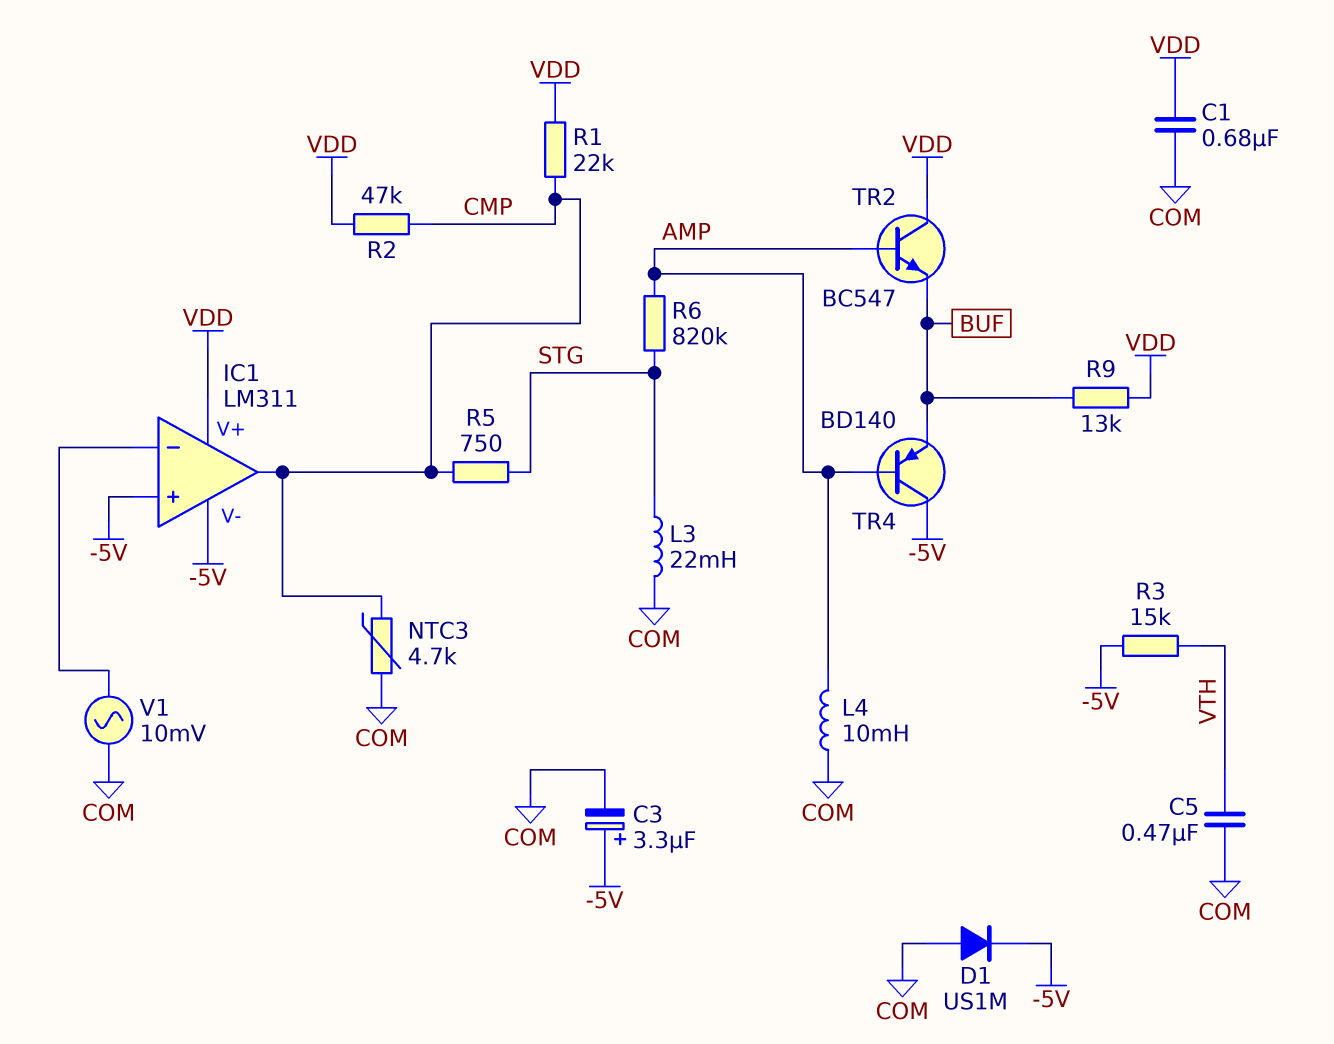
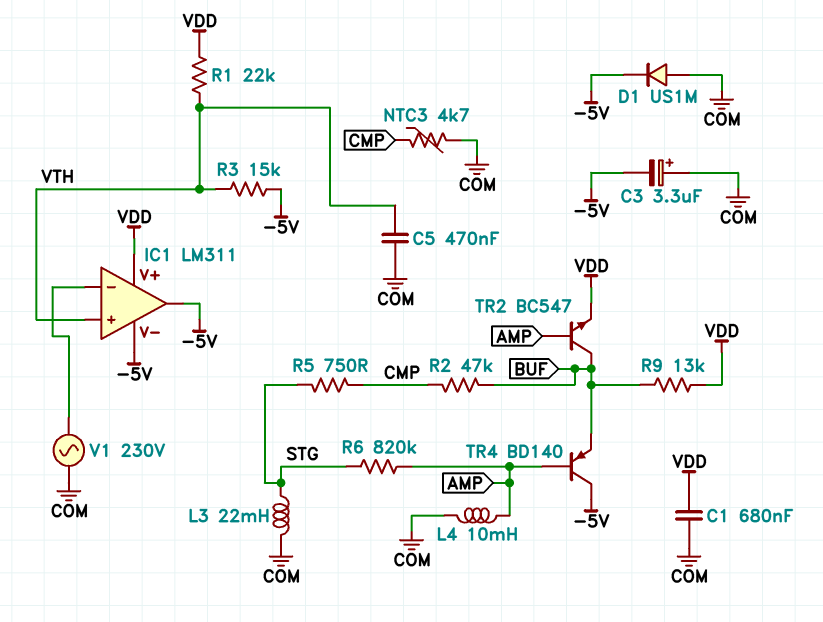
C3: 3.3uF (plus -5V, minus COM) -> 3.3uF (plus COM, minus -5V)
IC1 pin in+: -5V -> VTH
IC1 pin out: CMP -> -5V
R1: 22k (CMP, VDD) -> 22k (VDD, VTH)
R2: 47k (CMP, VDD) -> 47k (BUF, CMP)
TR2: NPN BC547 (B AMP, C VDD, E BUF) -> NPN BC547 (B AMP, C BUF, E VDD)
V1: AC 10mV (COM, IC1/in-) -> AC 230V (COM, IC1/in-)

